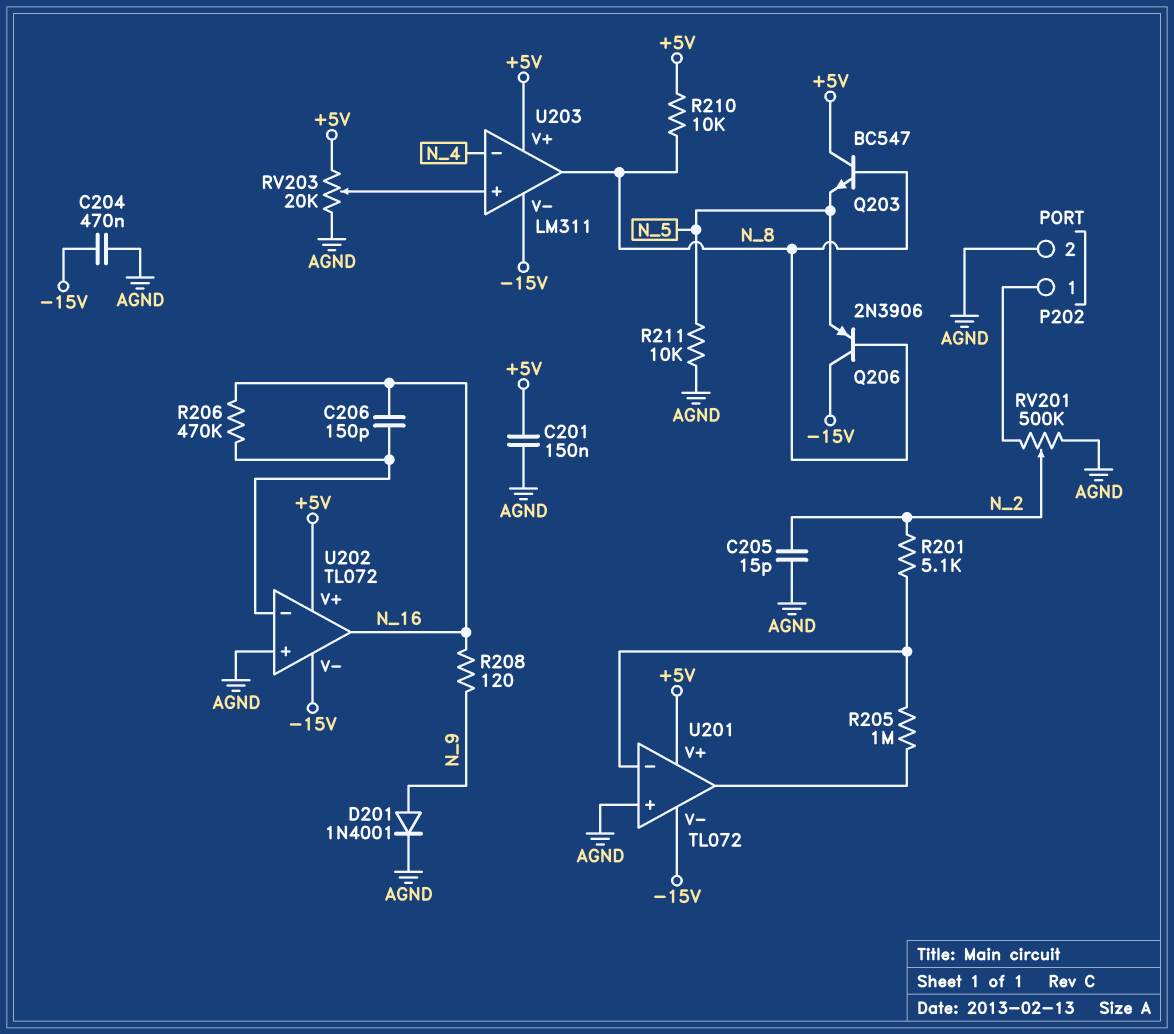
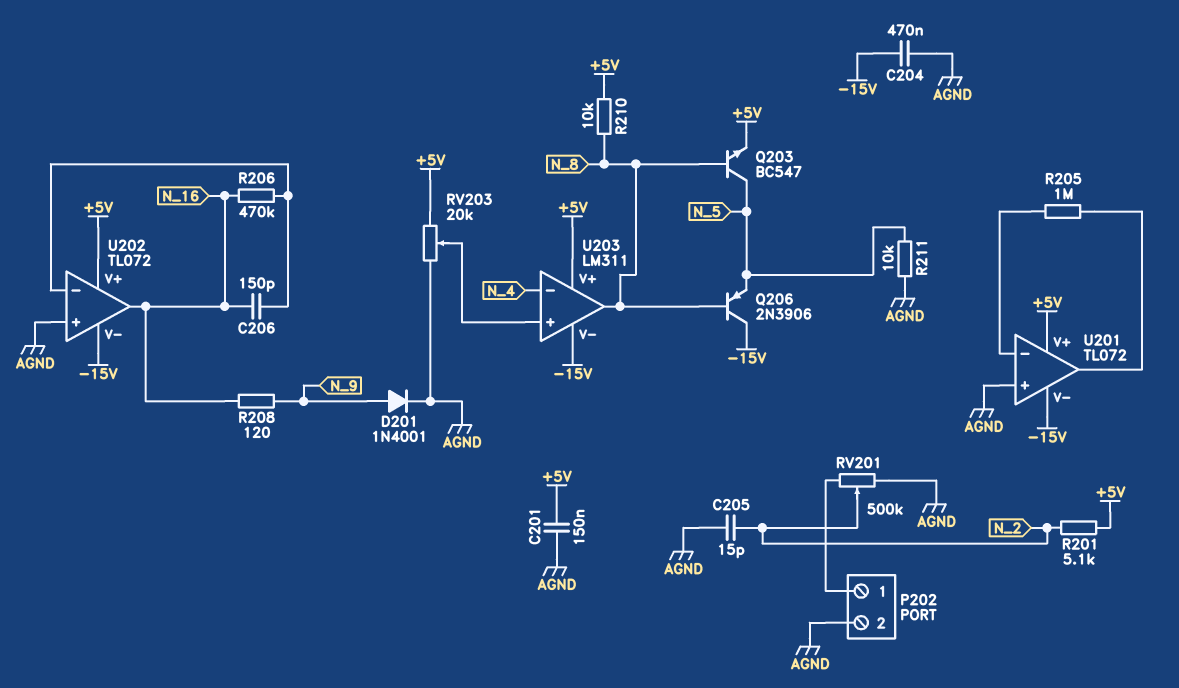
Q203: NPN BC547 (B N_8, C +5V, E N_5) -> NPN BC547 (B N_8, C N_5, E +5V)
R201: 5.1k (N_2, U201/in-) -> 5.1k (+5V, N_2)

